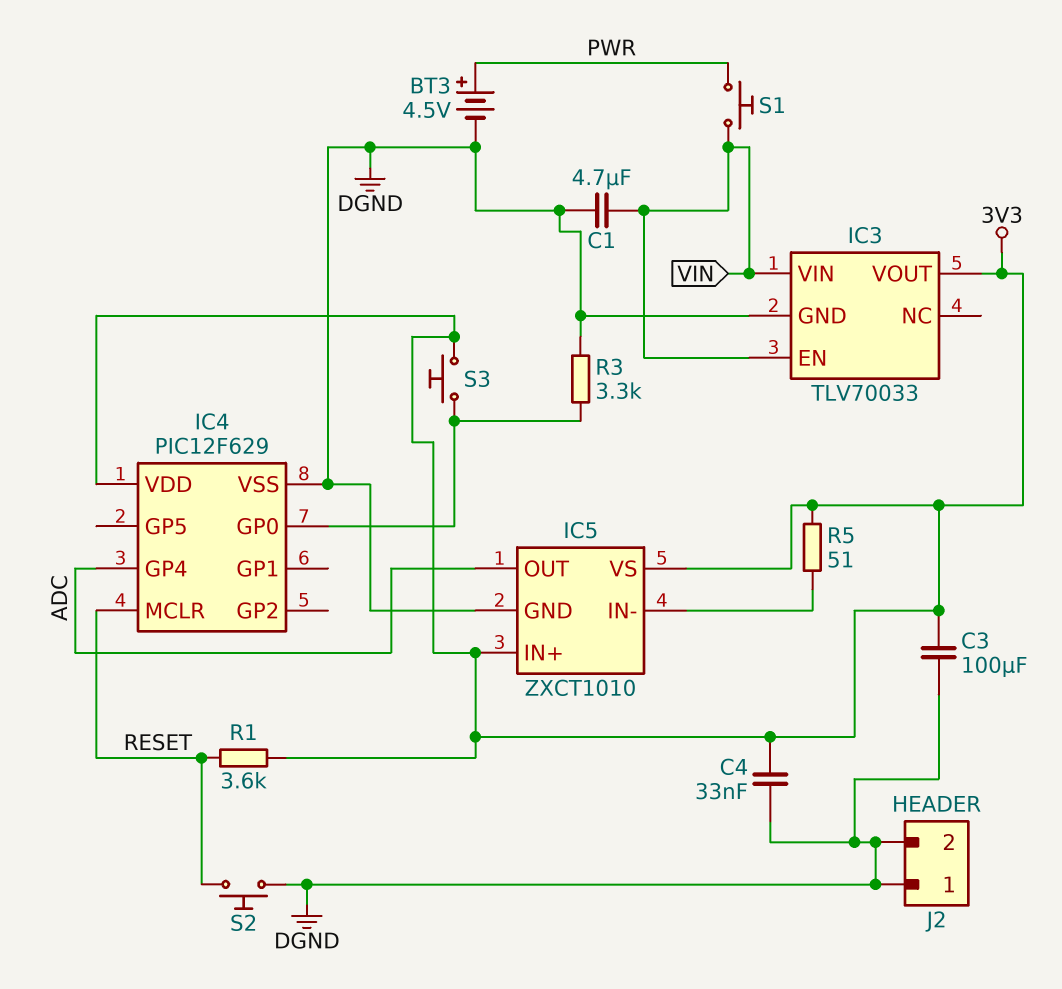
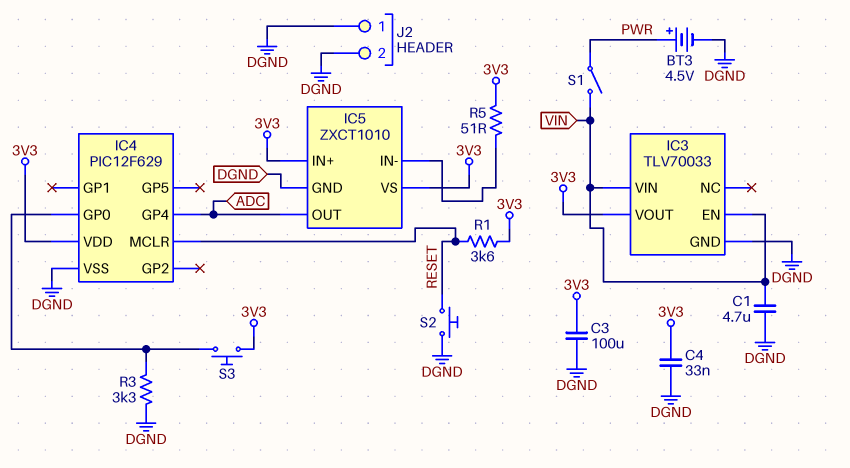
S1: button (PWR, VIN) -> switch (PWR, VIN)

